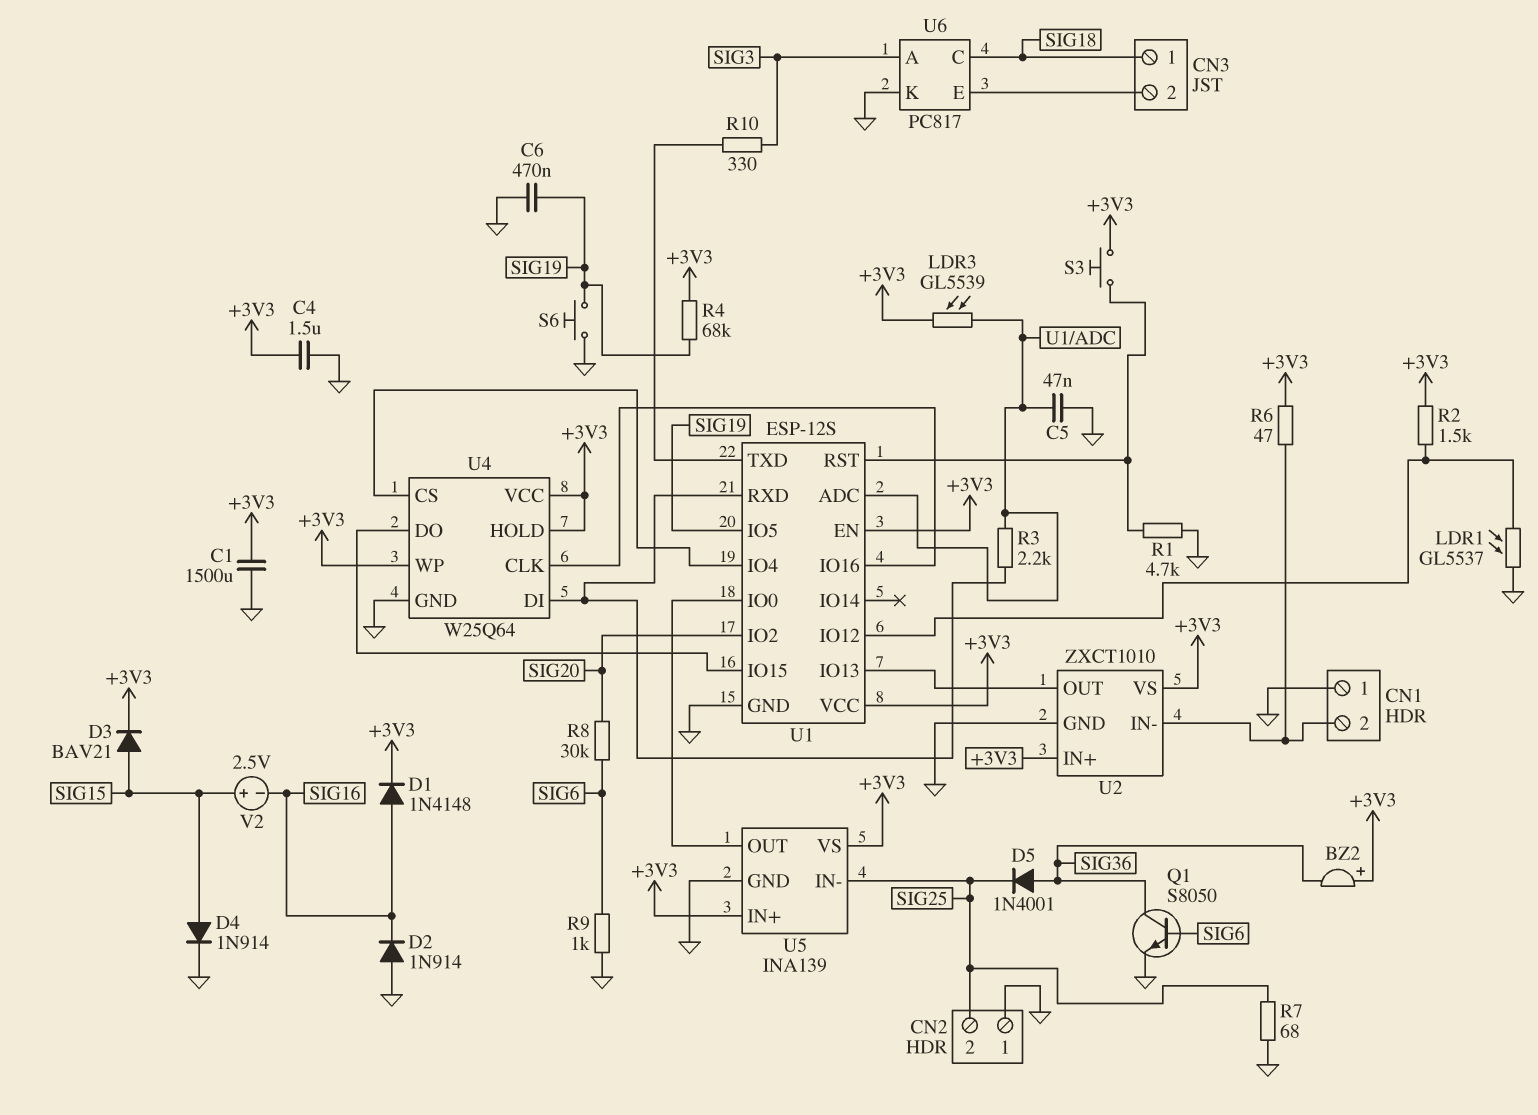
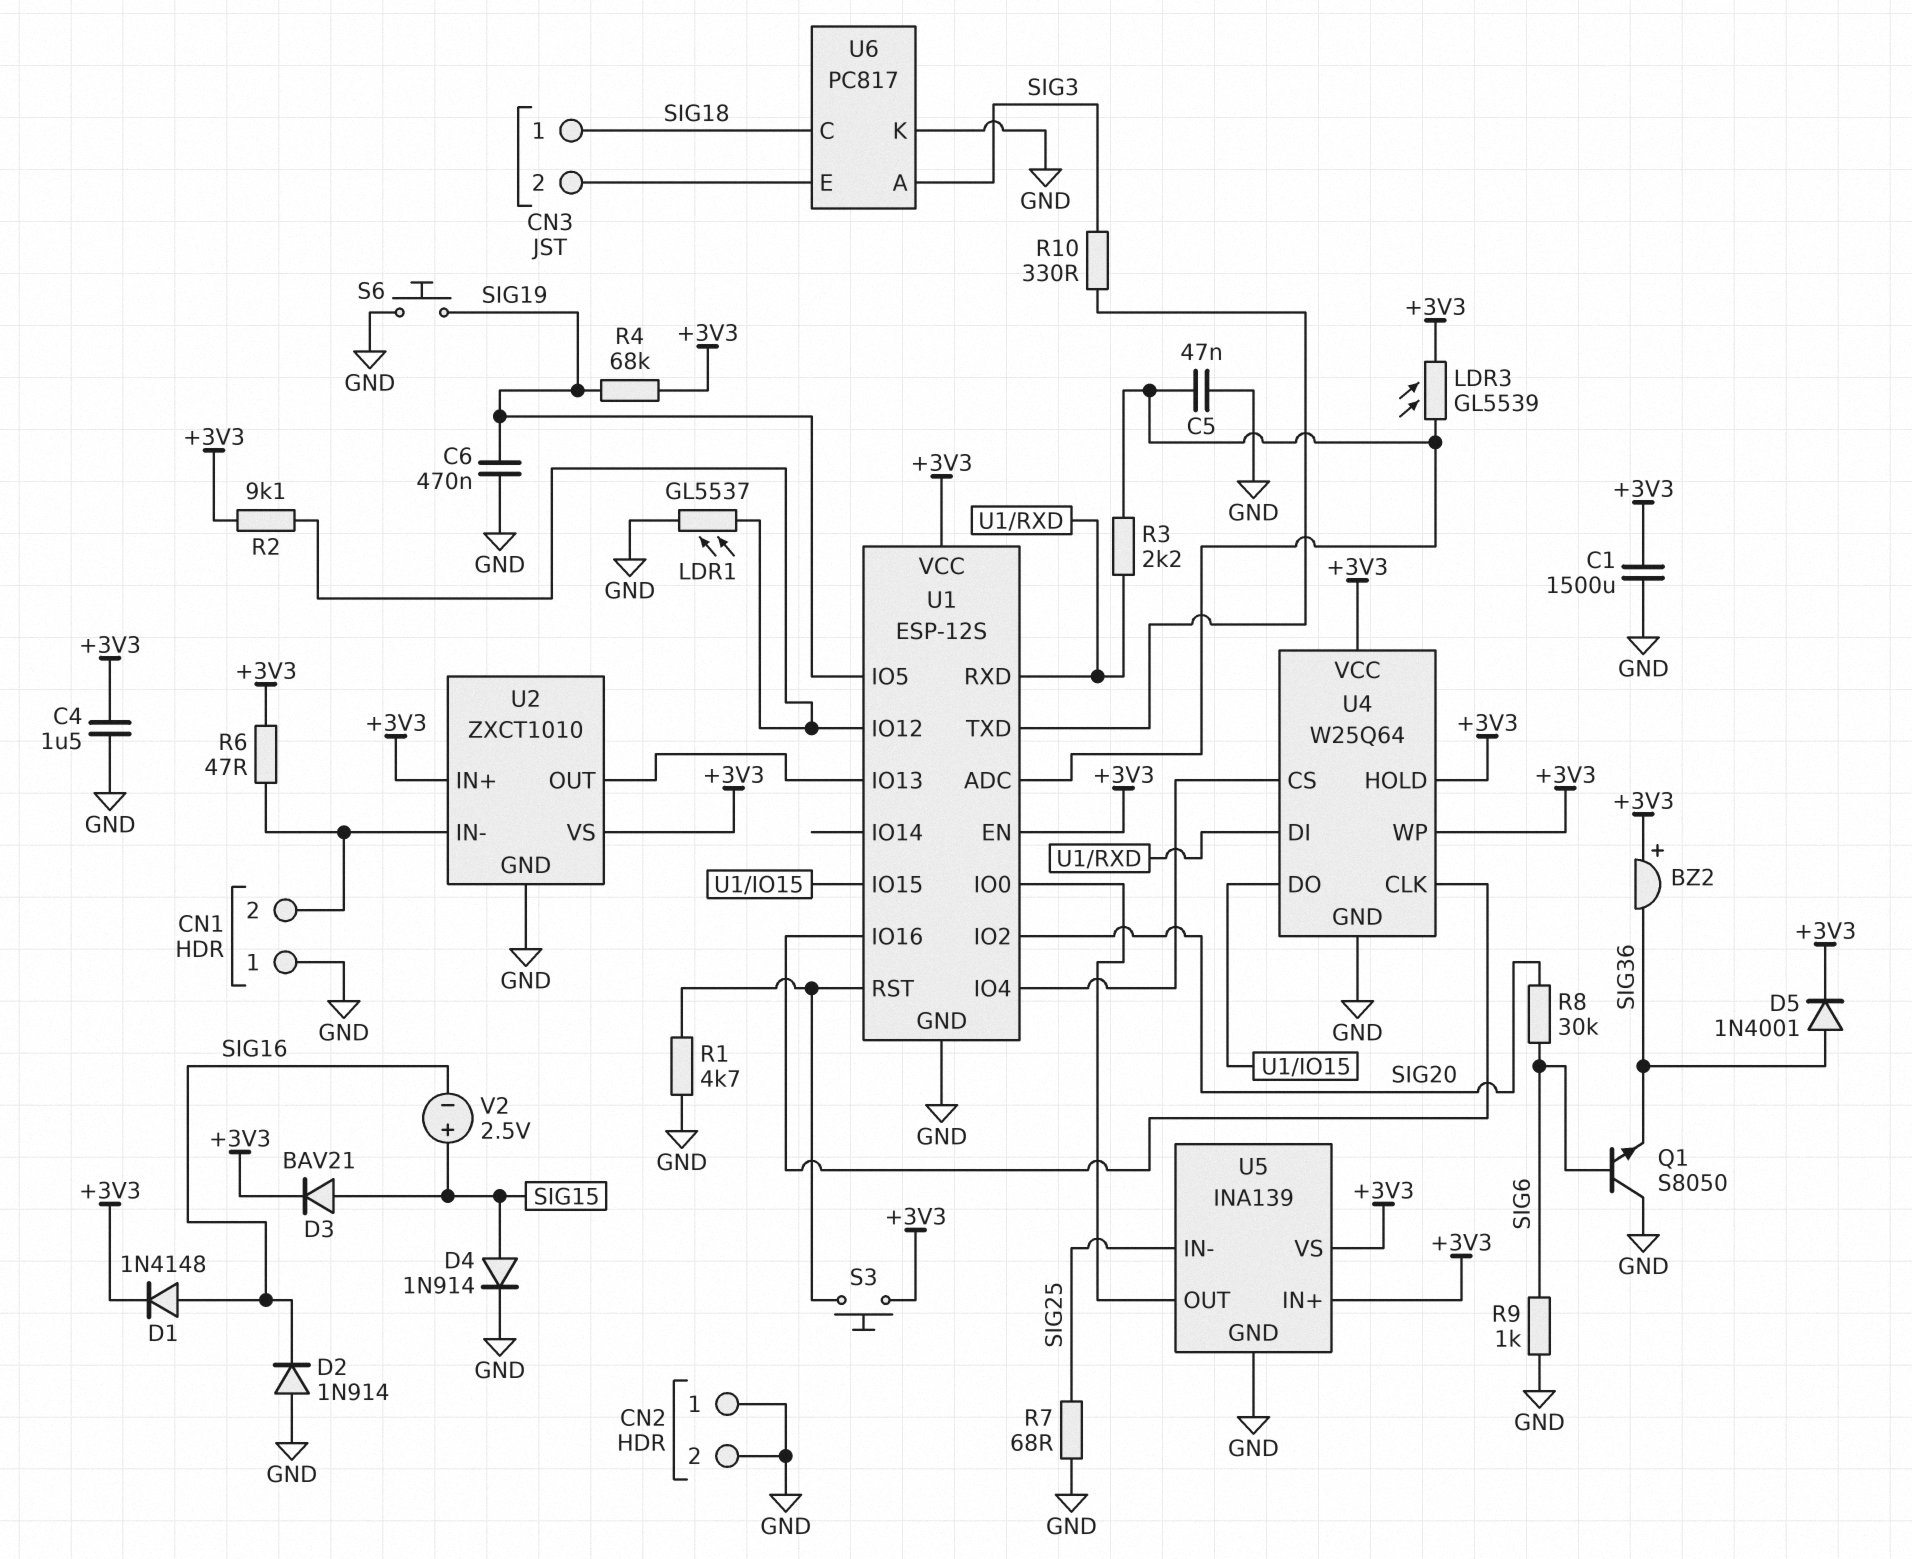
CN2 pin 2: SIG25 -> GND
D5: diode 1N4001 (A SIG36, K SIG25) -> diode 1N4001 (A SIG36, K +3V3)
Q1: NPN S8050 (B SIG6, C SIG36, E GND) -> NPN S8050 (B SIG6, C GND, E SIG36)
R2: 1.5k (+3V3, U1/IO12) -> 9.1k (+3V3, U1/IO12)

